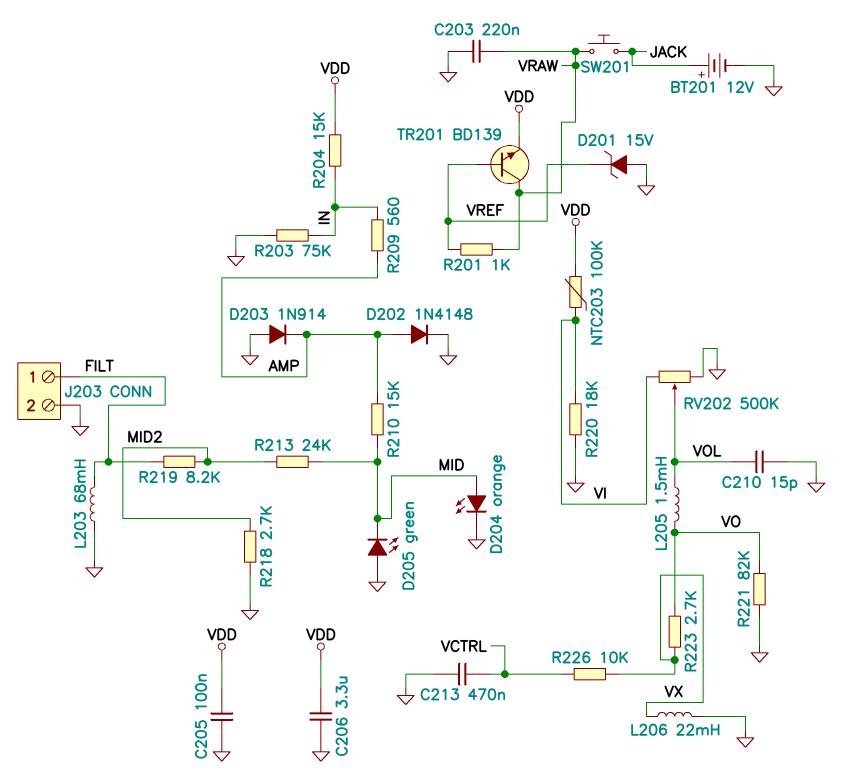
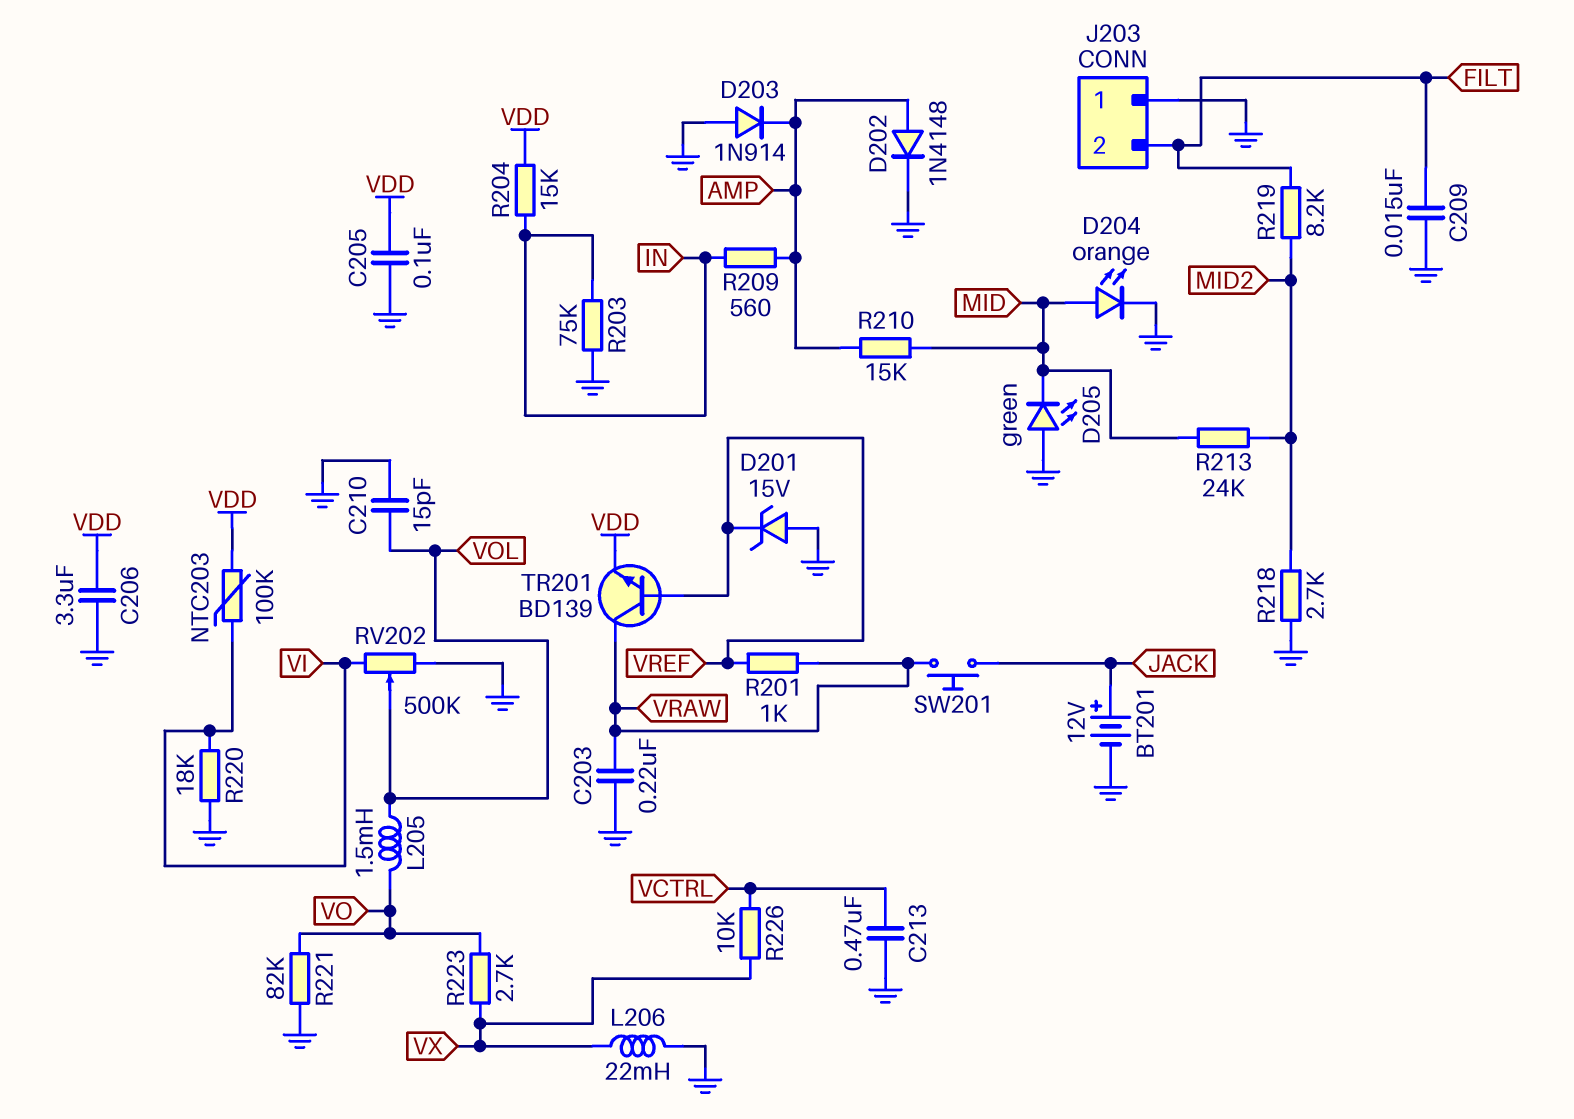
C209: none -> 15nF (FILT, GND)
J203 pin 1: FILT -> GND
J203 pin 2: GND -> FILT
L203: 68mH (FILT, GND) -> none

